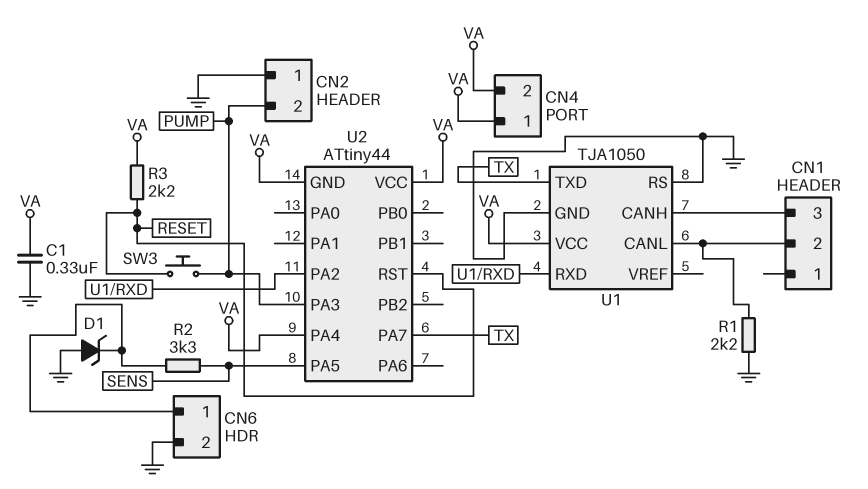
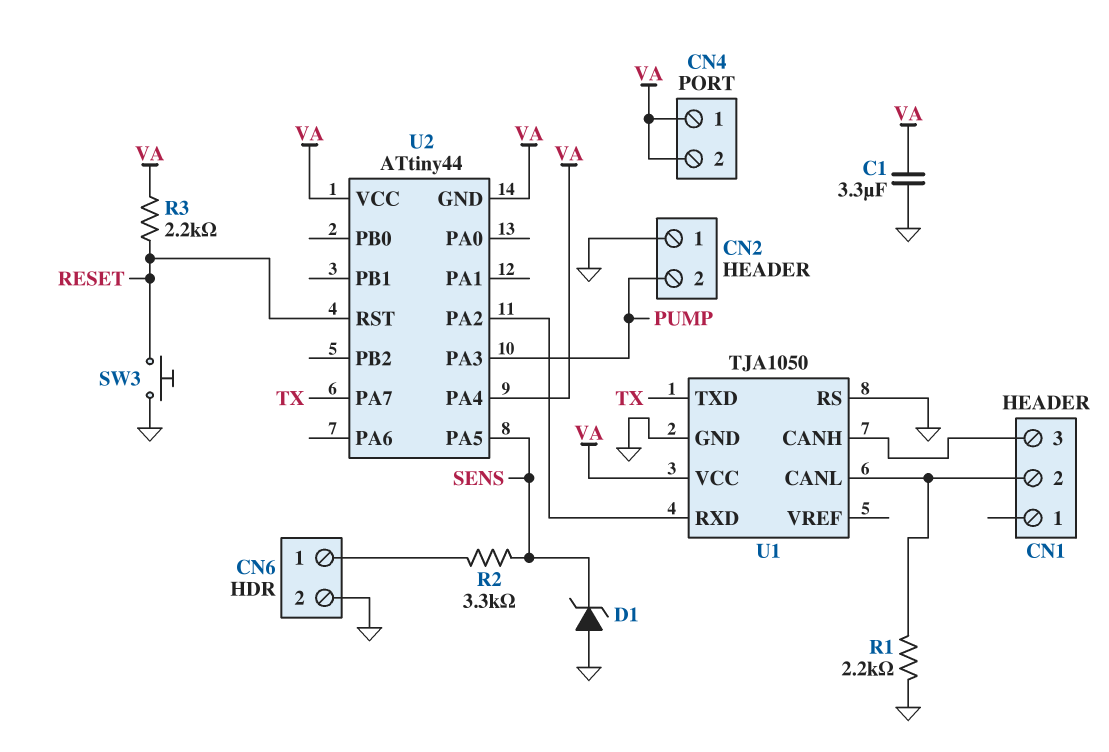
C1: 330nF (GND, VA) -> 3.3uF (GND, VA)
D1: zener (A GND, K CN6/1) -> zener (A GND, K SENS)
SW3: button (PUMP, RESET) -> button (GND, RESET)

